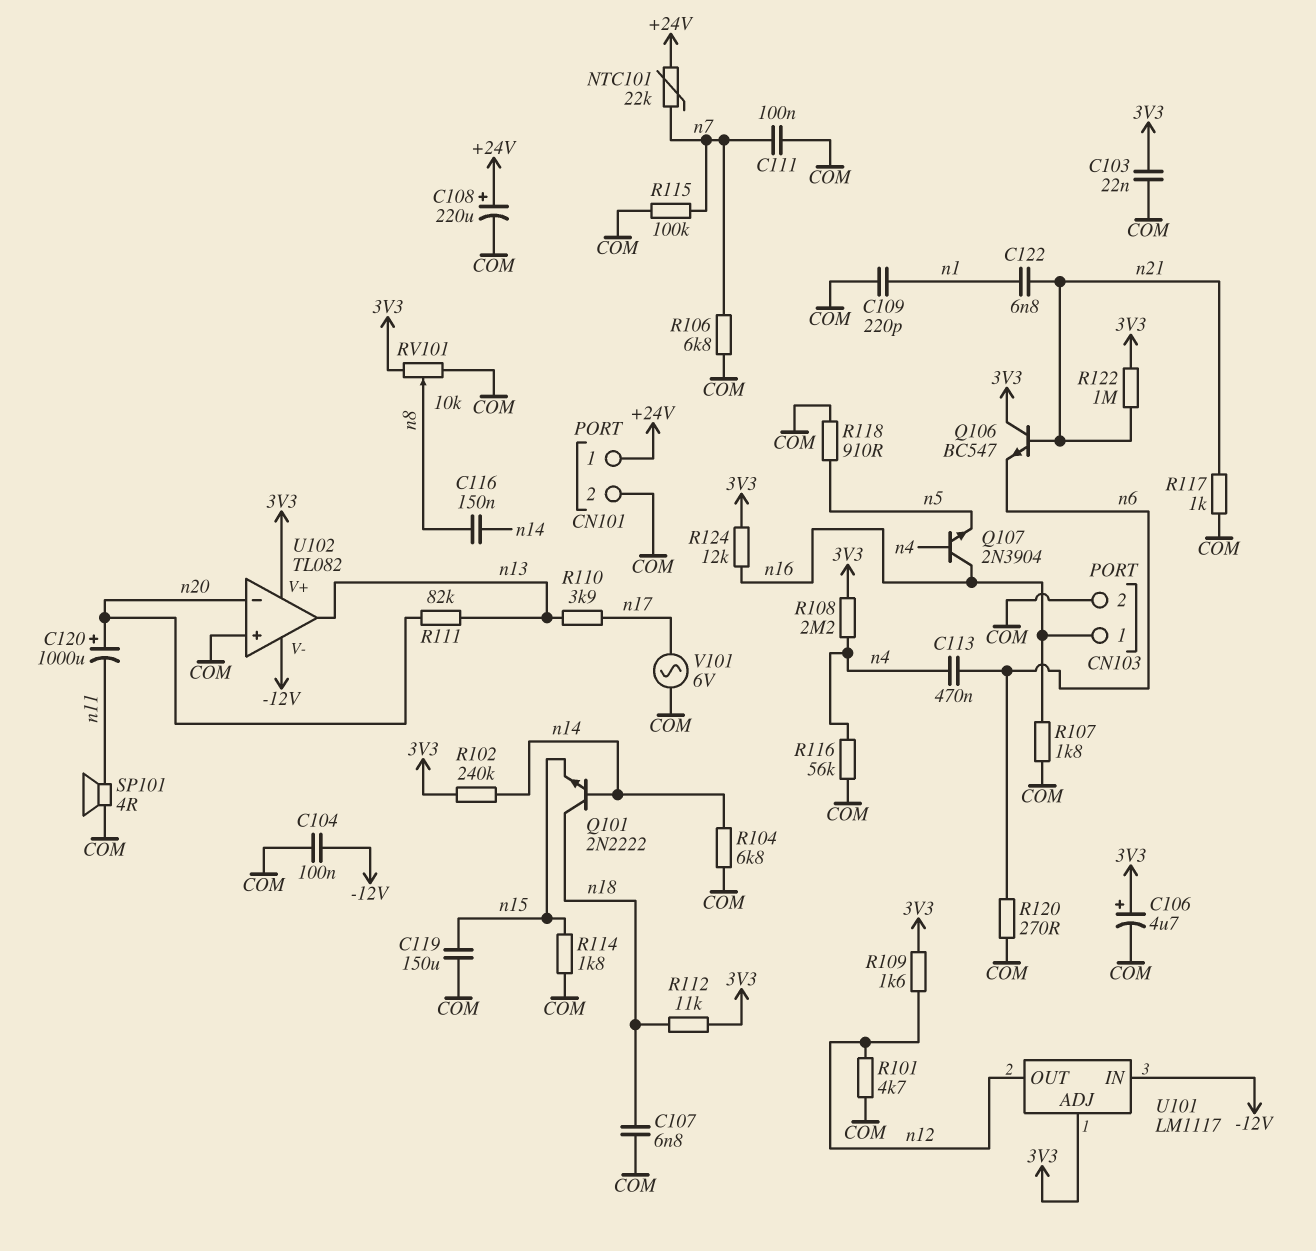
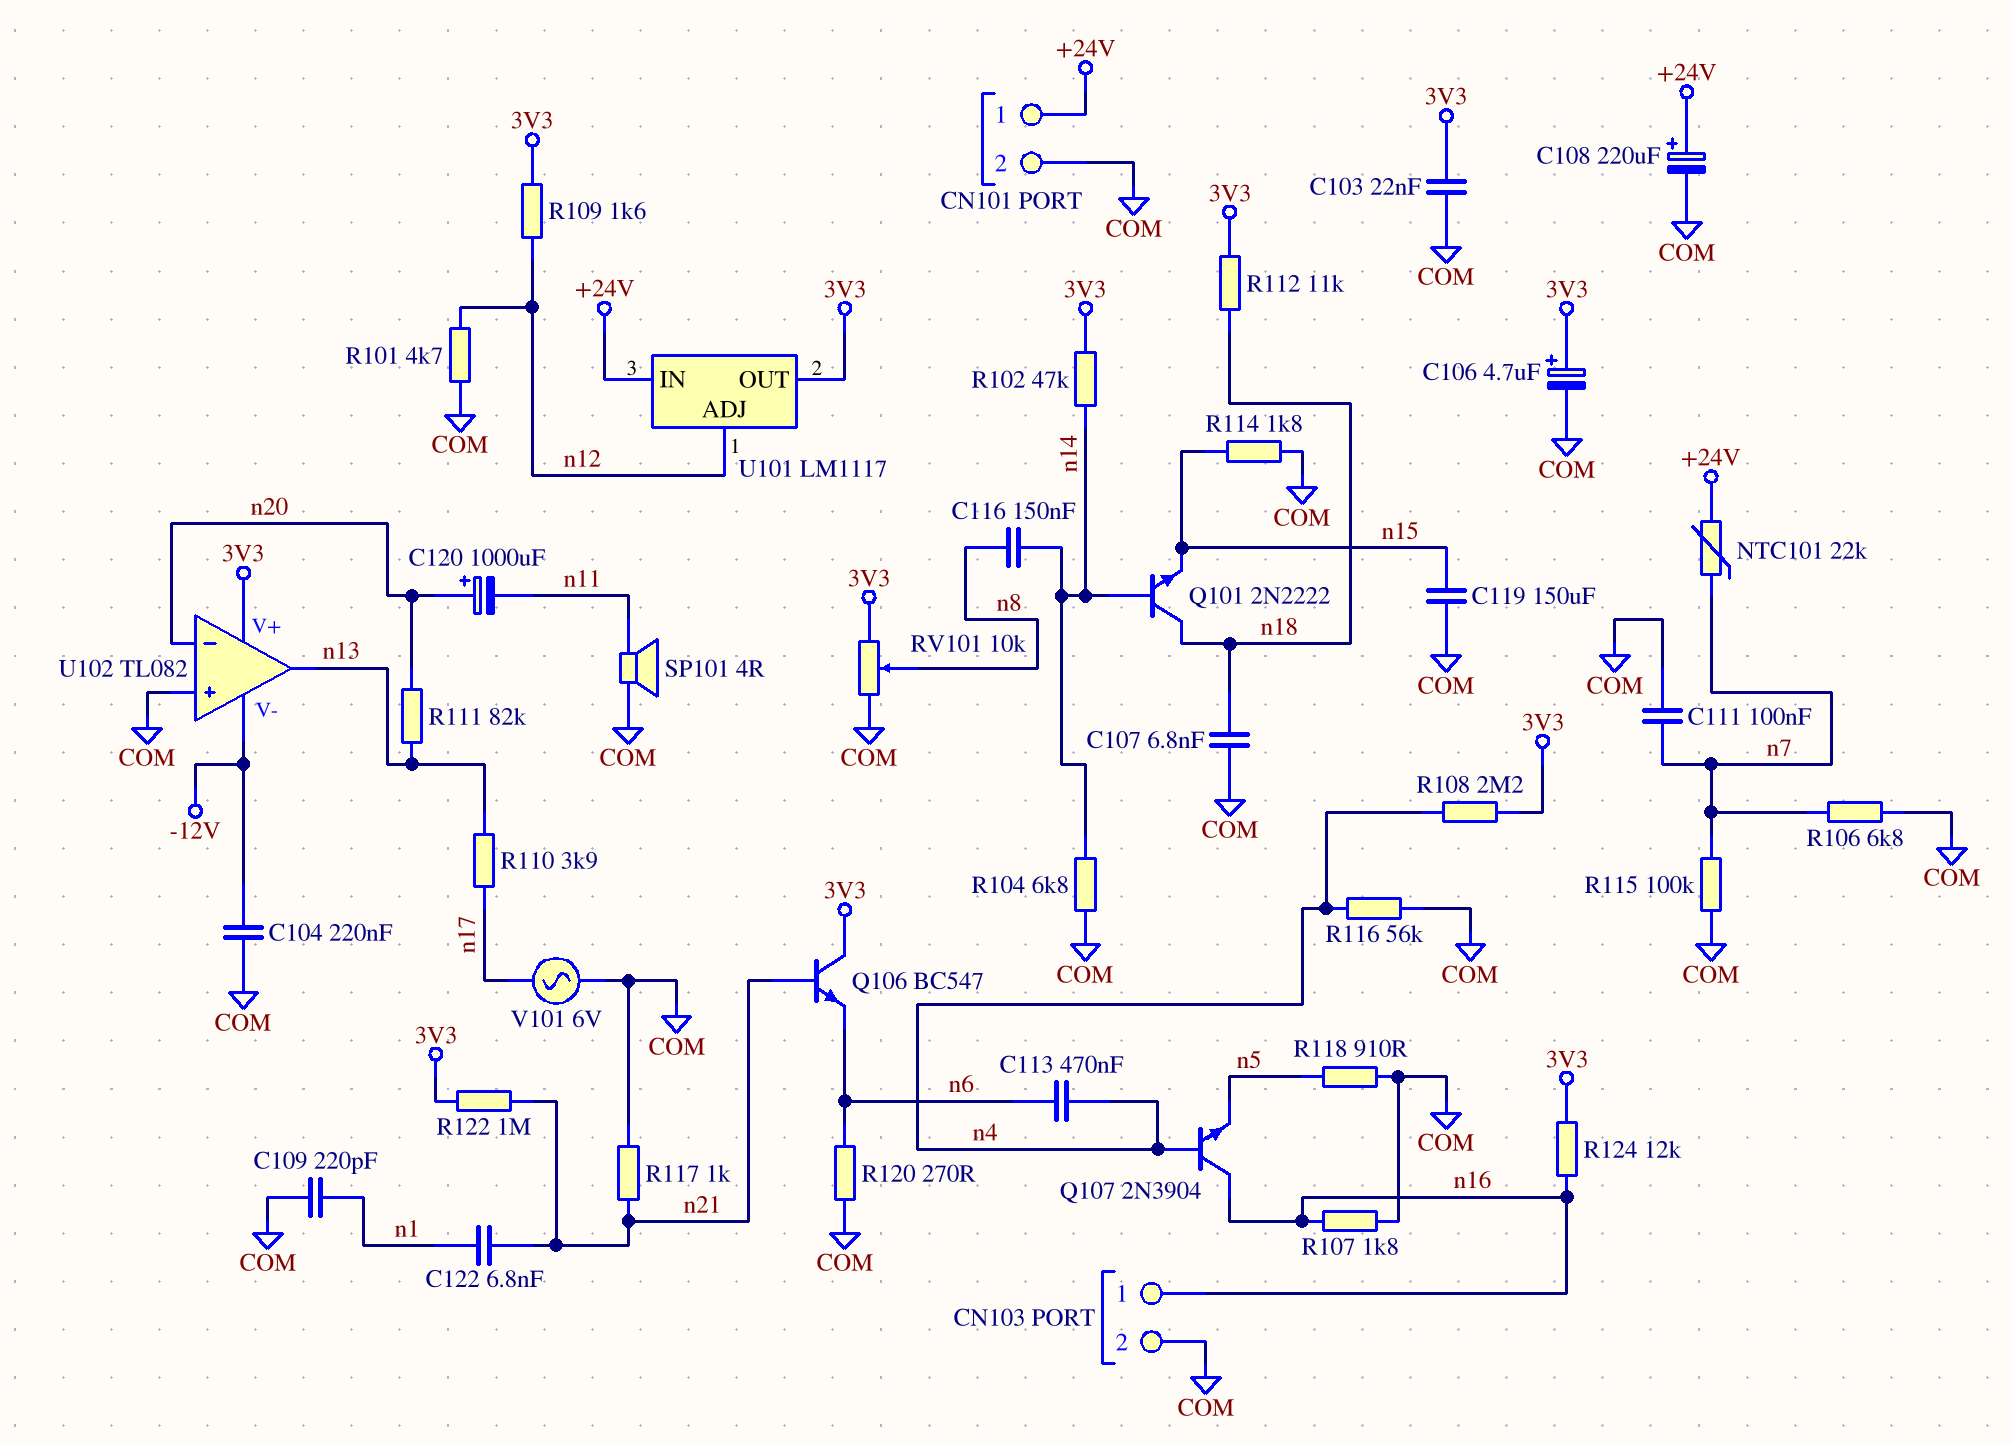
C104: 100nF (-12V, COM) -> 220nF (-12V, COM)
R102: 240k (3V3, n14) -> 47k (3V3, n14)
U101 pin ADJ: 3V3 -> n12
U101 pin IN: -12V -> +24V
U101 pin OUT: n12 -> 3V3

